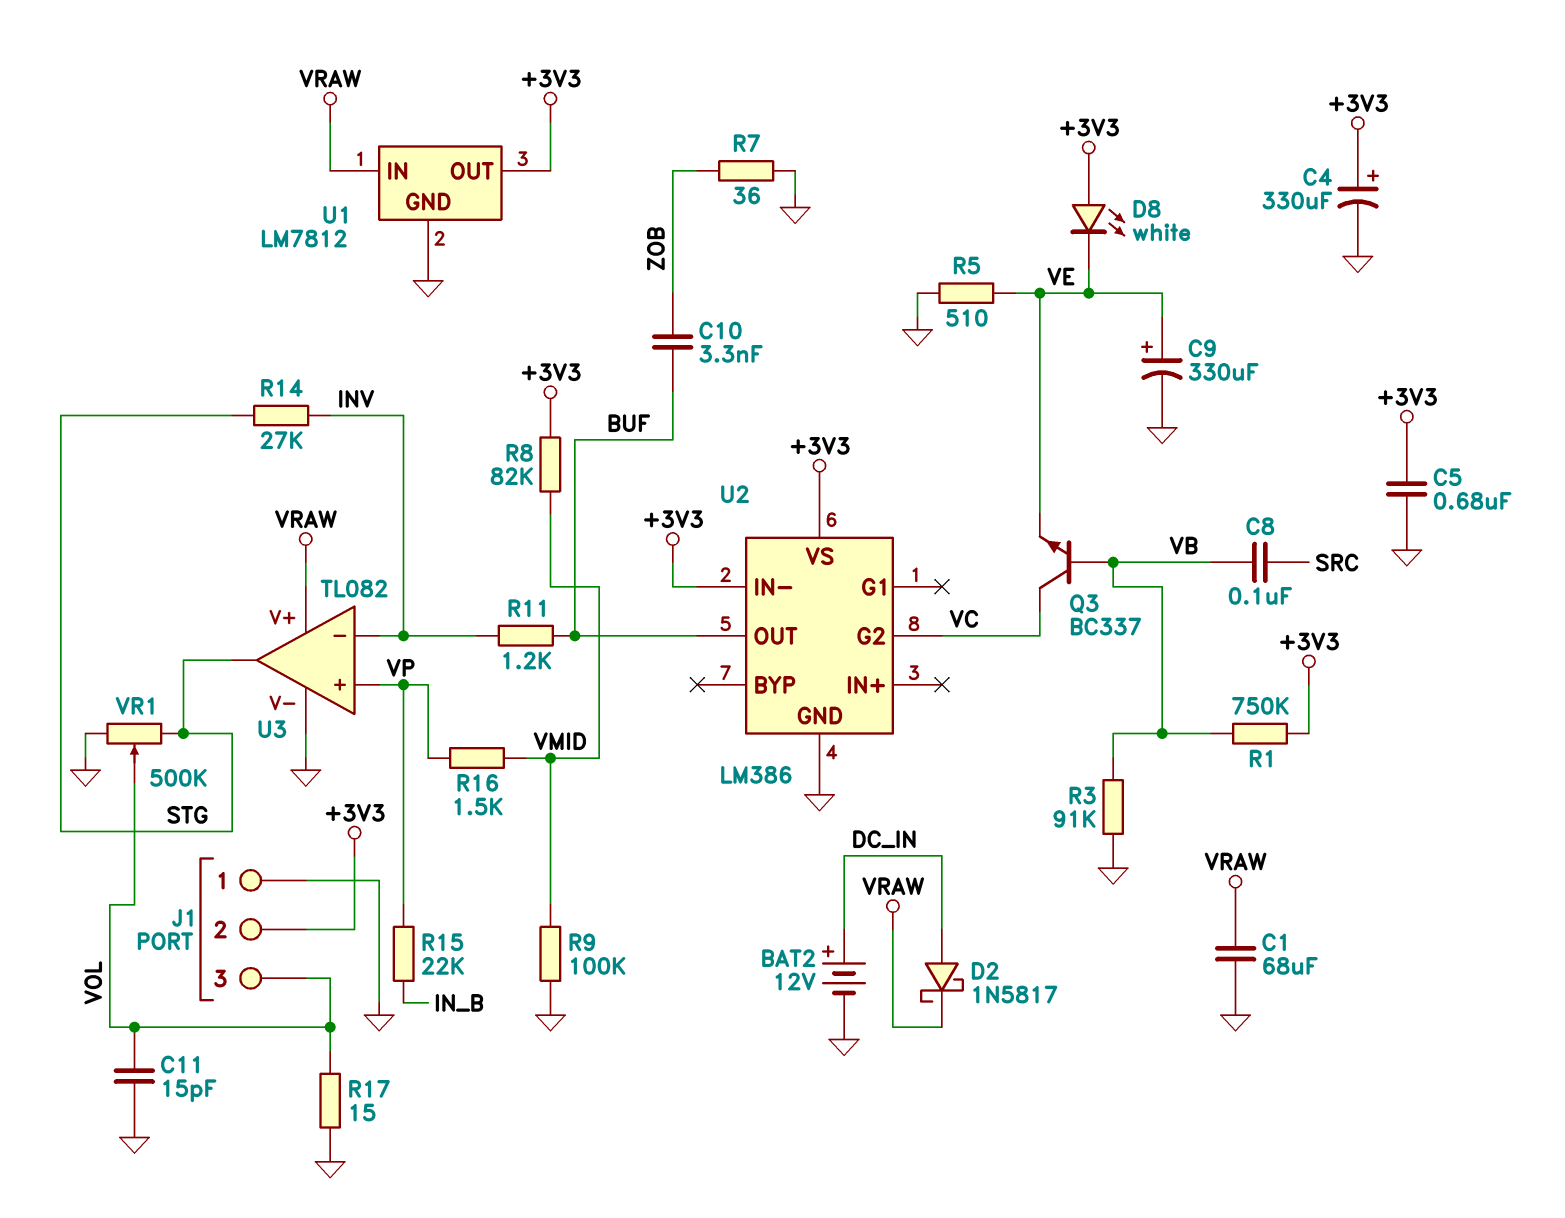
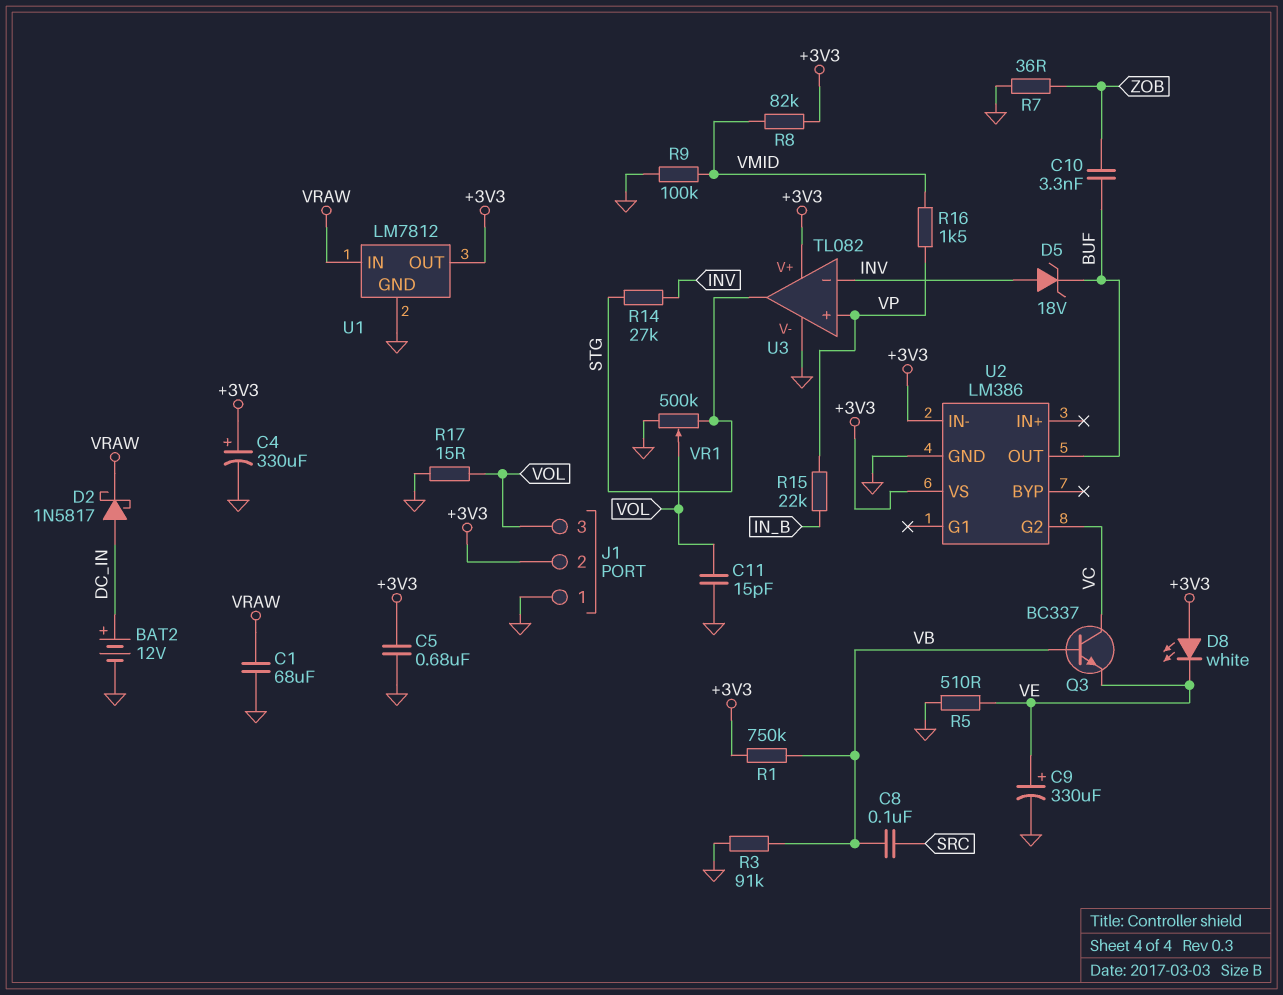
D5: none -> zener 18V (A INV, K BUF)
R11: 1.2k (BUF, INV) -> none
U3 pin V+: VRAW -> +3V3

